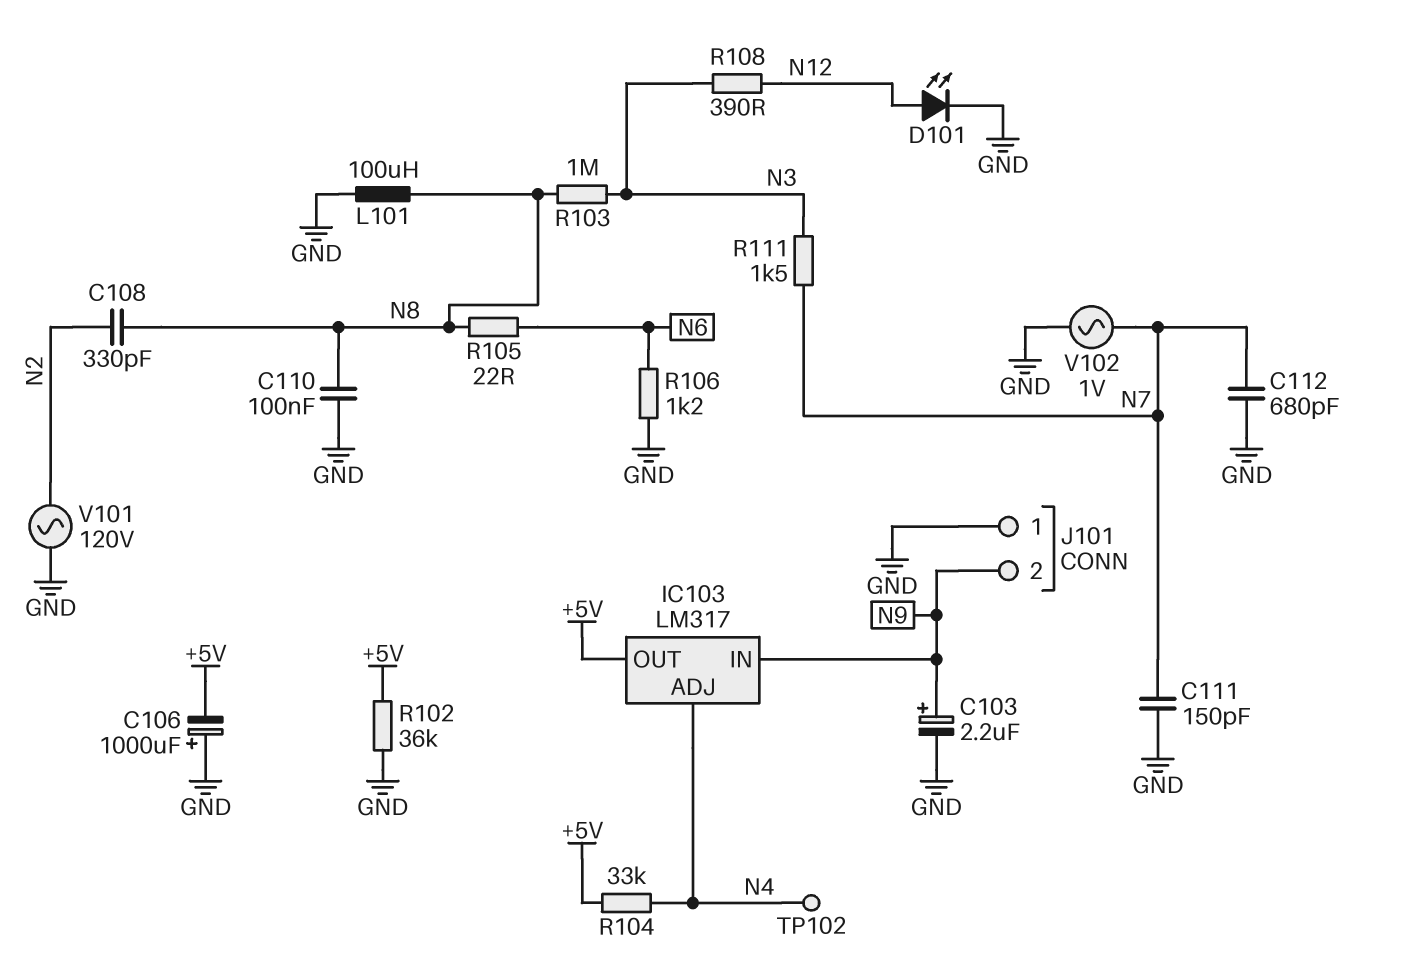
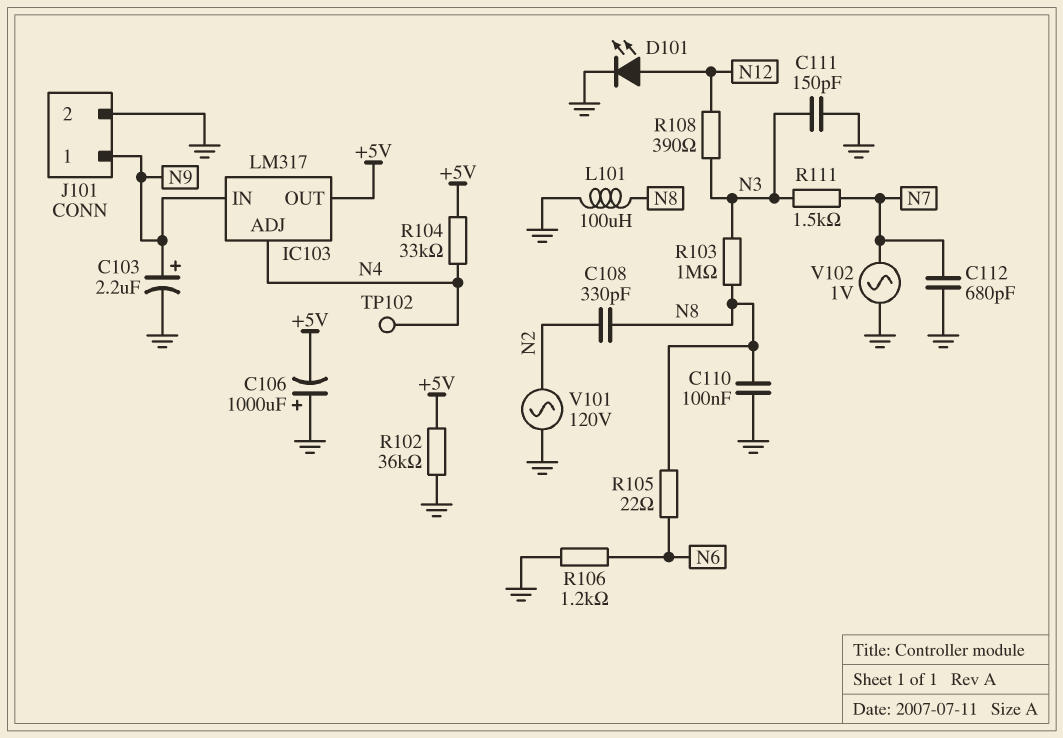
C111: 150pF (GND, N7) -> 150pF (GND, N3)
J101 pin 1: GND -> N9
J101 pin 2: N9 -> GND

